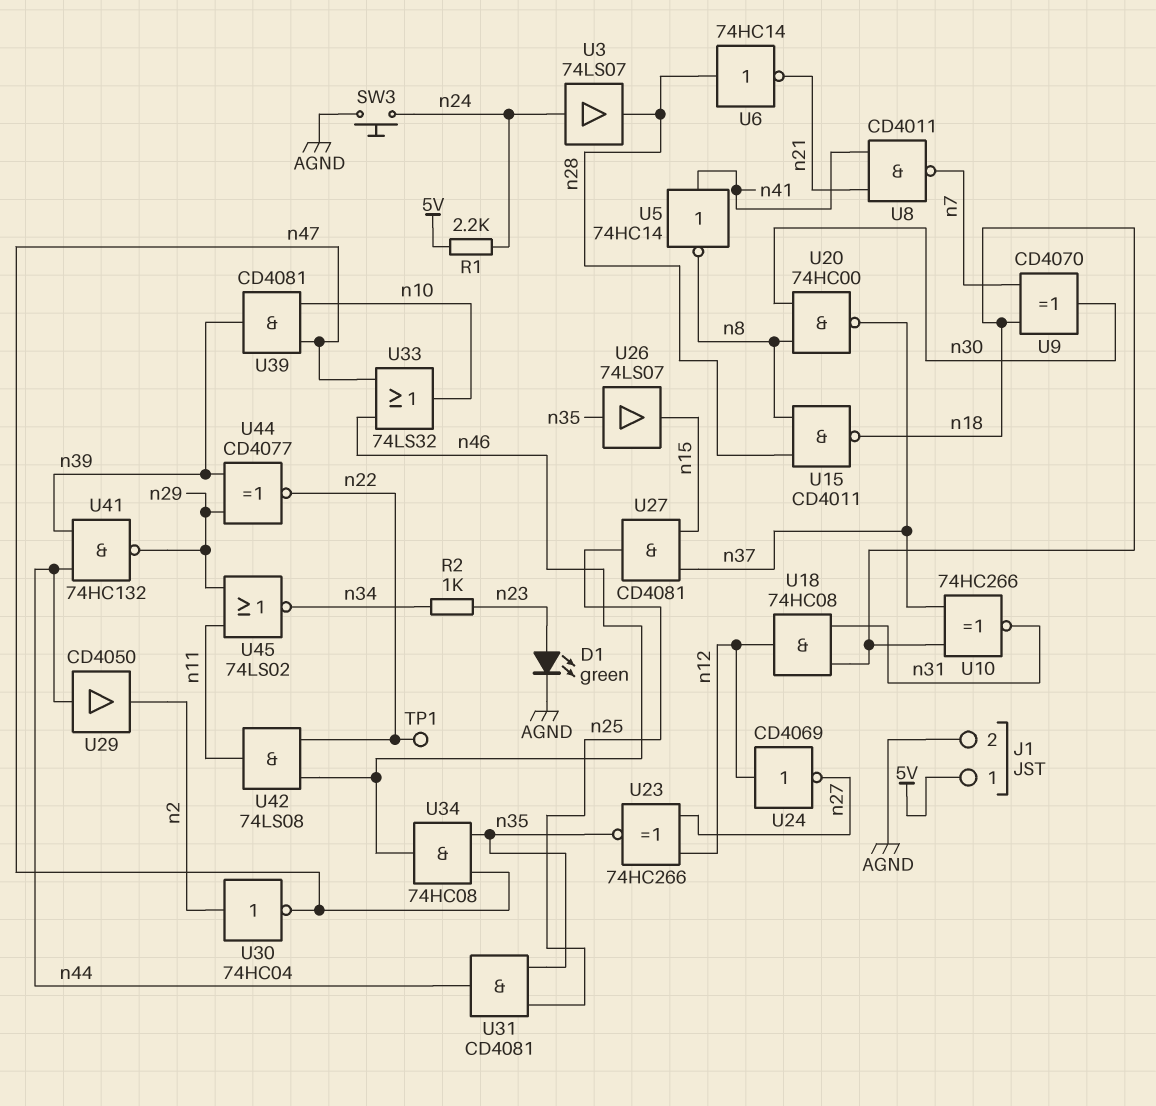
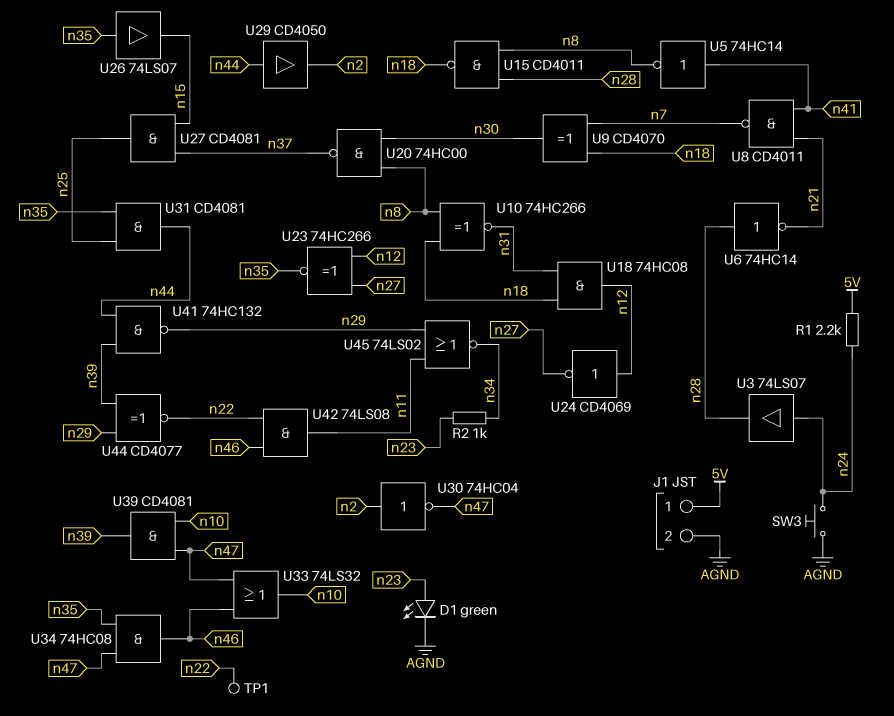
U10: XNOR 74HC266 (in n18, in n37, out n31) -> XNOR 74HC266 (in n8, in n18, out n31)

